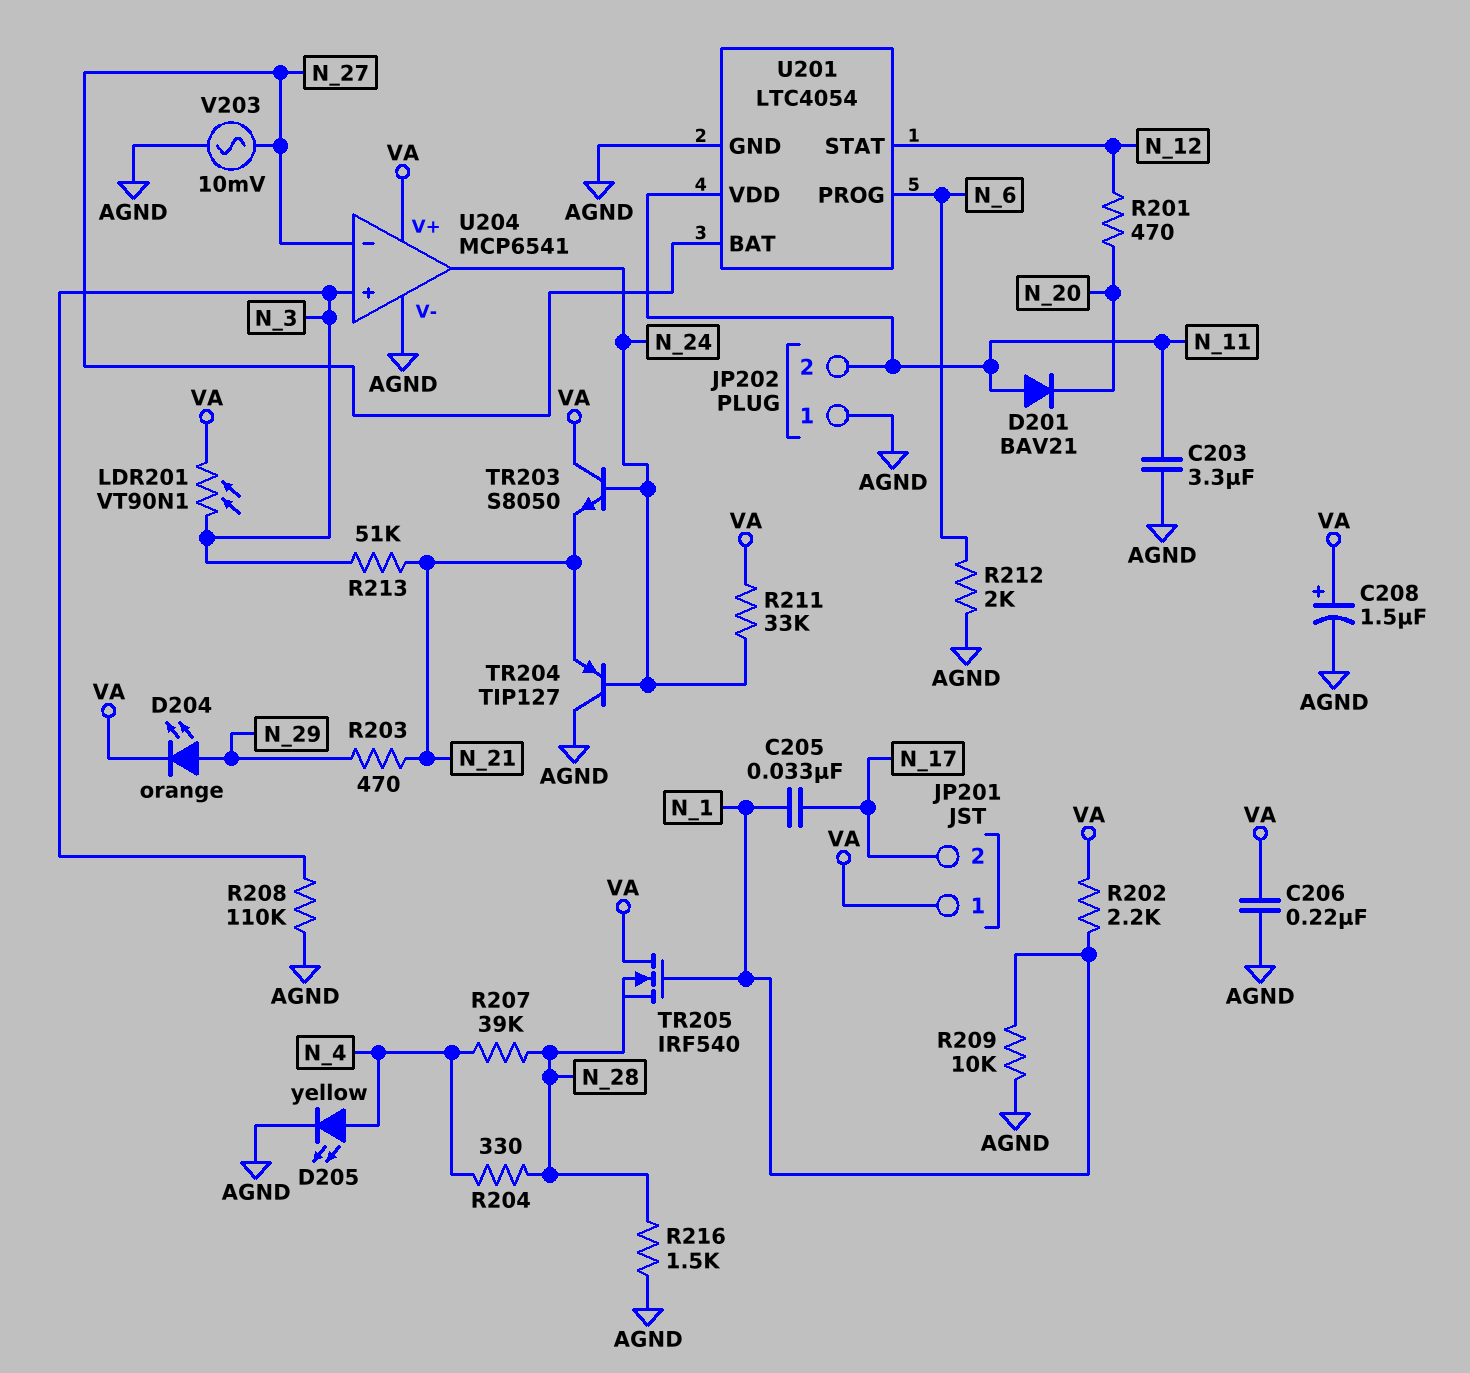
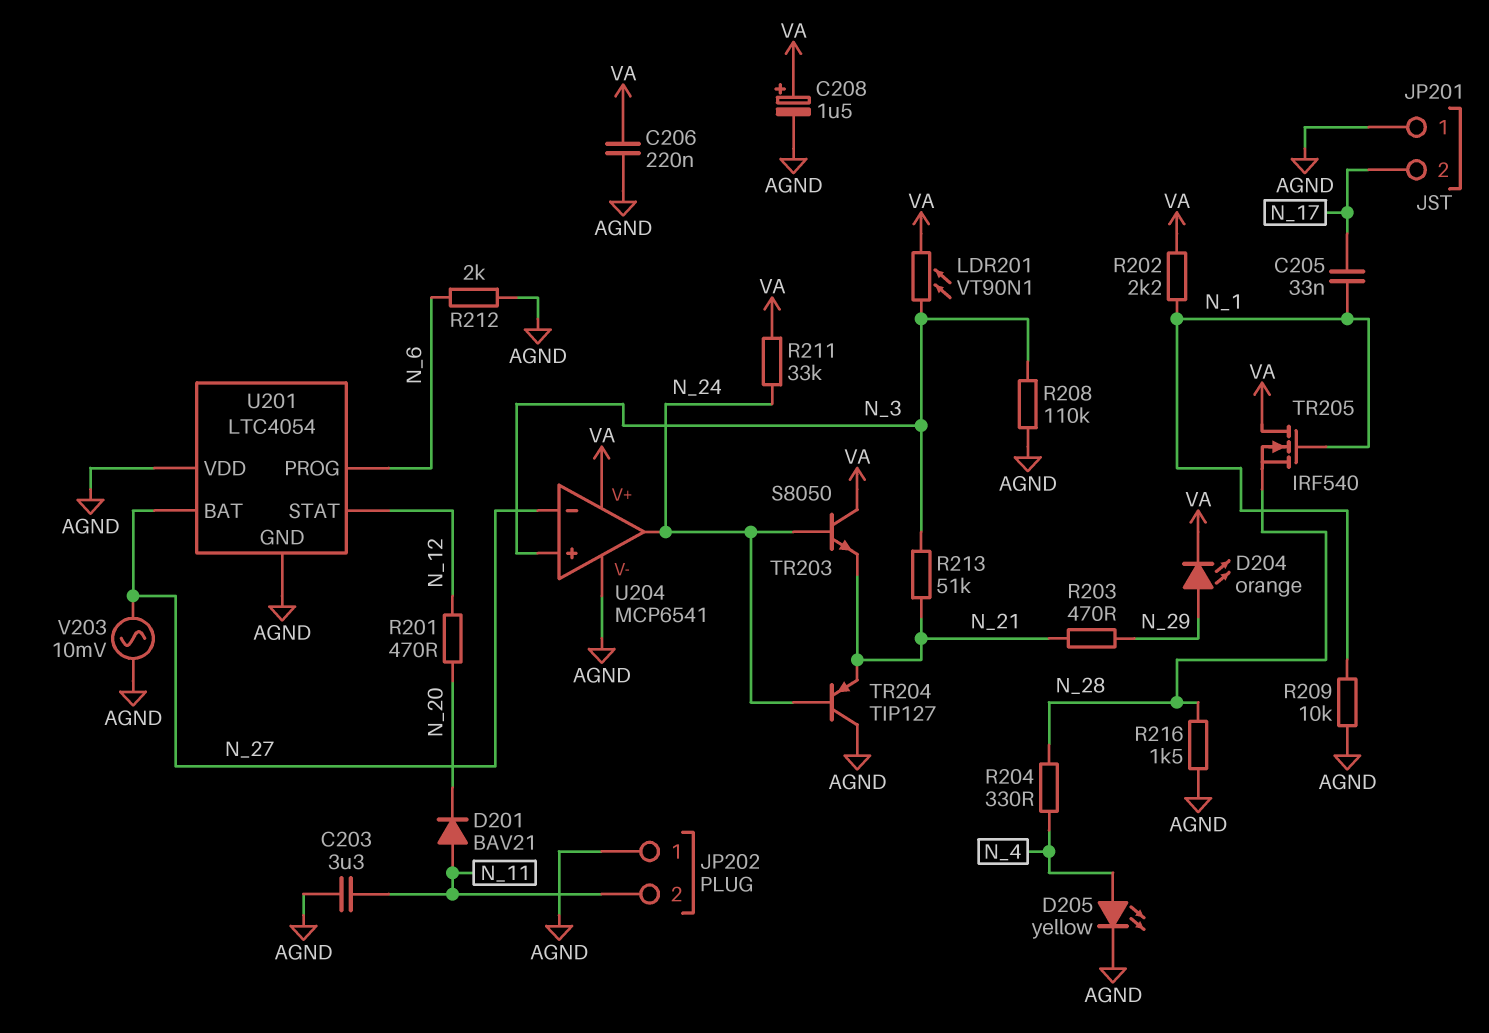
JP201 pin 1: VA -> AGND
R207: 39k (N_4, N_28) -> none
U201 pin VDD: N_11 -> AGND

